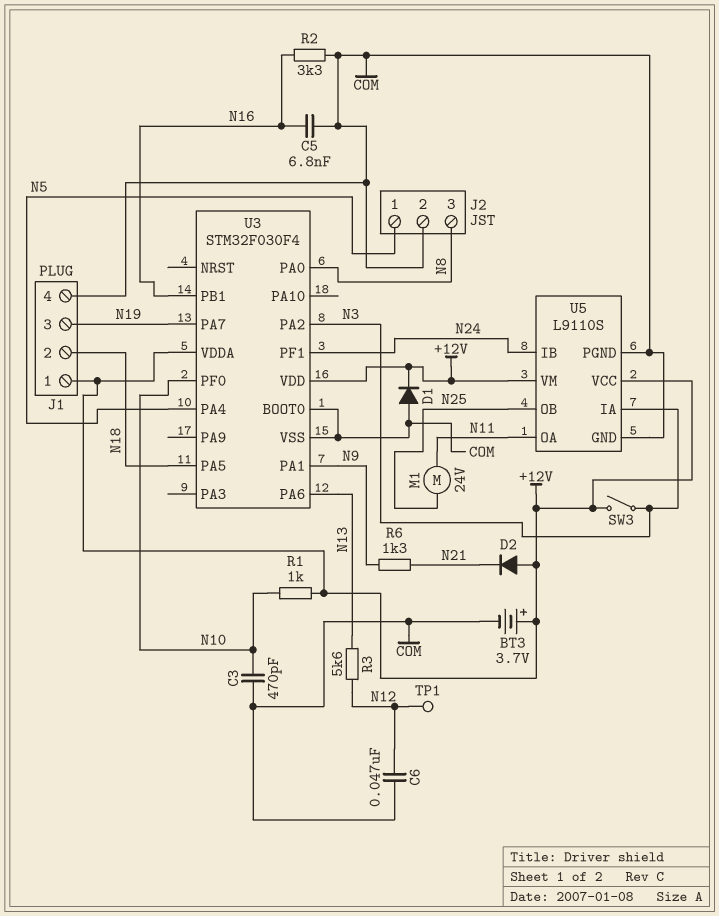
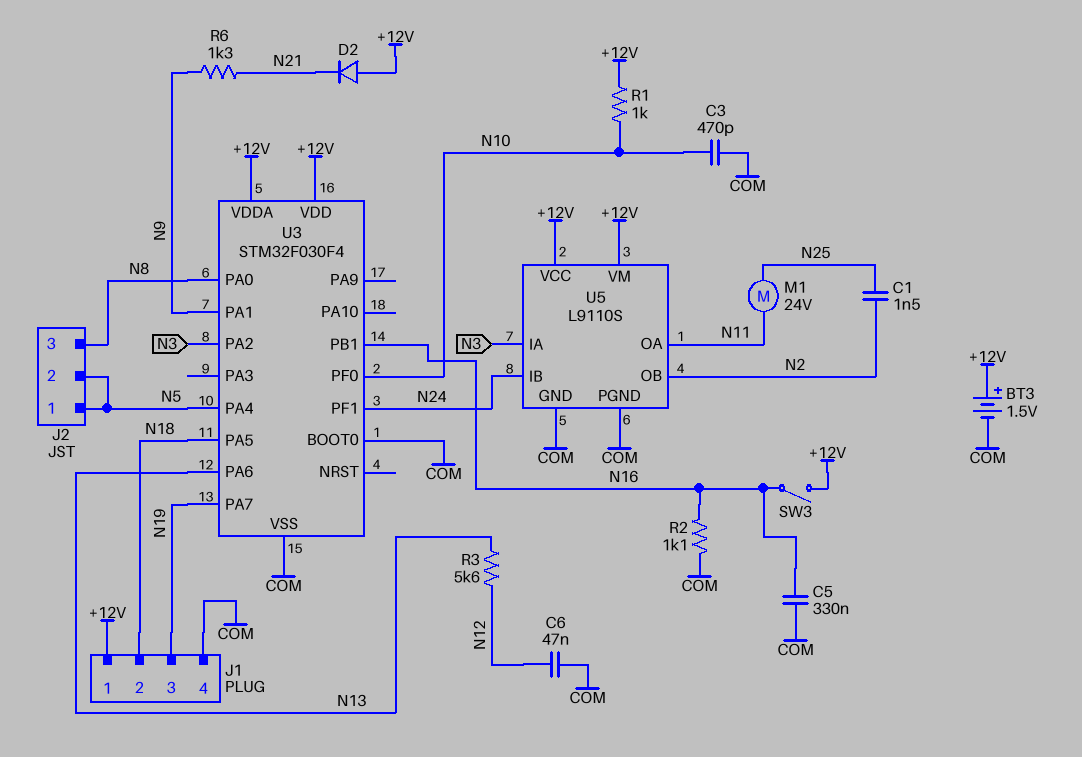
BT3: 3.7V (plus +12V, minus COM) -> 1.5V (plus +12V, minus COM)
C1: none -> 1.5nF (N2, N25)
C5: 6.8nF (COM, N16) -> 330nF (COM, N16)
D1: diode (A COM, K +12V) -> none
J2 pin 2: COM -> N5
R2: 3.3k (COM, N16) -> 1.1k (COM, N16)
SW3: switch (+12V, N3) -> switch (+12V, N16)
TP1: test point (N12) -> none
U5 pin OB: N25 -> N2

